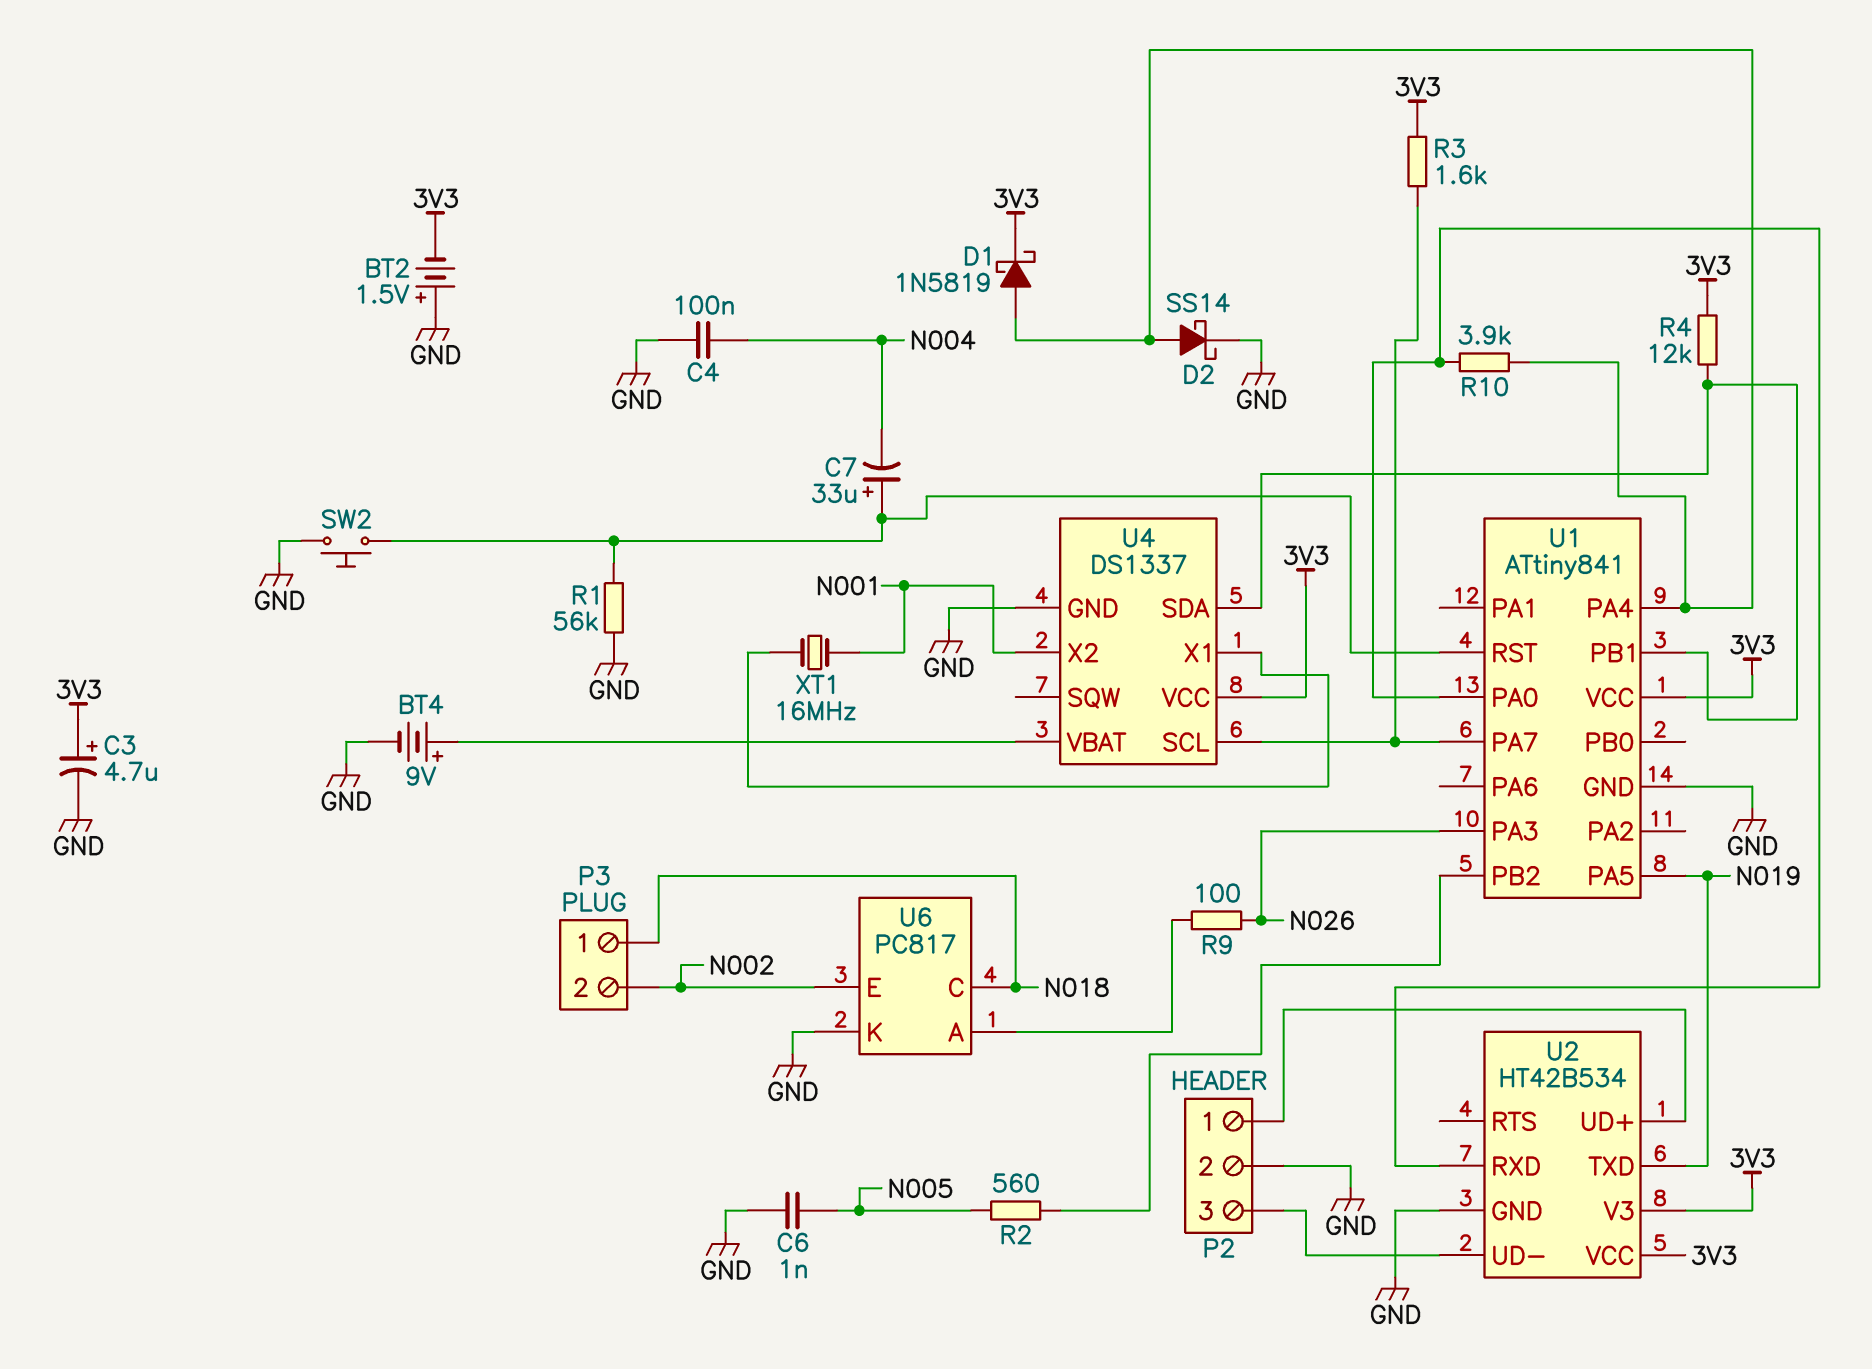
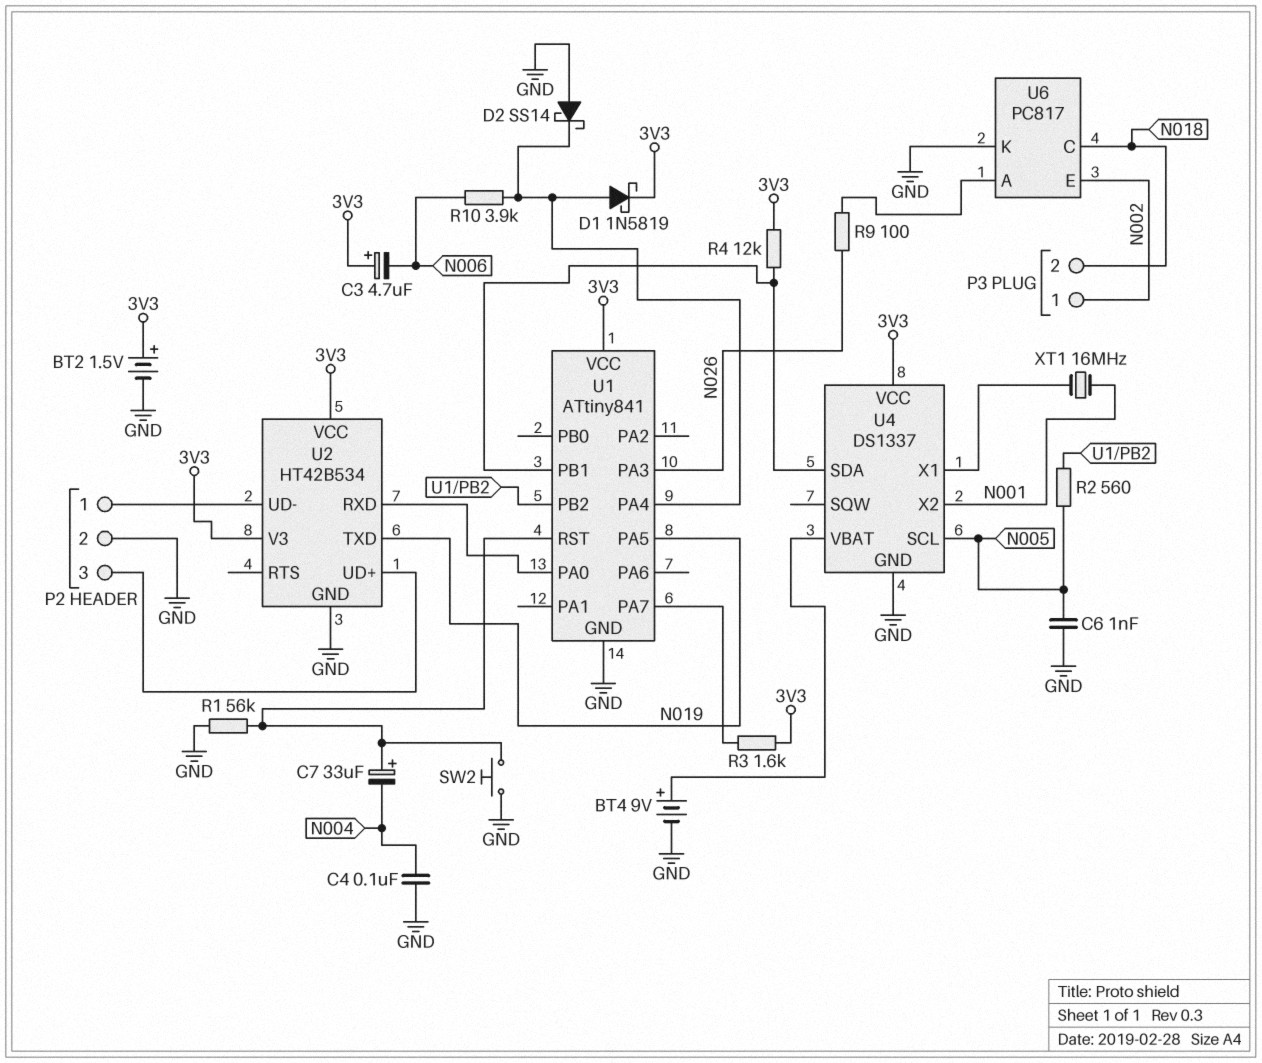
BT2: 1.5V (plus GND, minus 3V3) -> 1.5V (plus 3V3, minus GND)
C3: 4.7uF (plus 3V3, minus GND) -> 4.7uF (plus 3V3, minus N006)
D2: schottky SS14 (A U1/PA4, K GND) -> schottky SS14 (A GND, K U1/PA4)
P3 pin 1: N018 -> N002
P3 pin 2: N002 -> N018
R10: 3.9k (U1/PA0, U1/PA4) -> 3.9k (N006, U1/PA4)
U2 pin UD+: P2/1 -> P2/3
U2 pin UD-: P2/3 -> P2/1
U4 pin SCL: U1/PA7 -> N005

